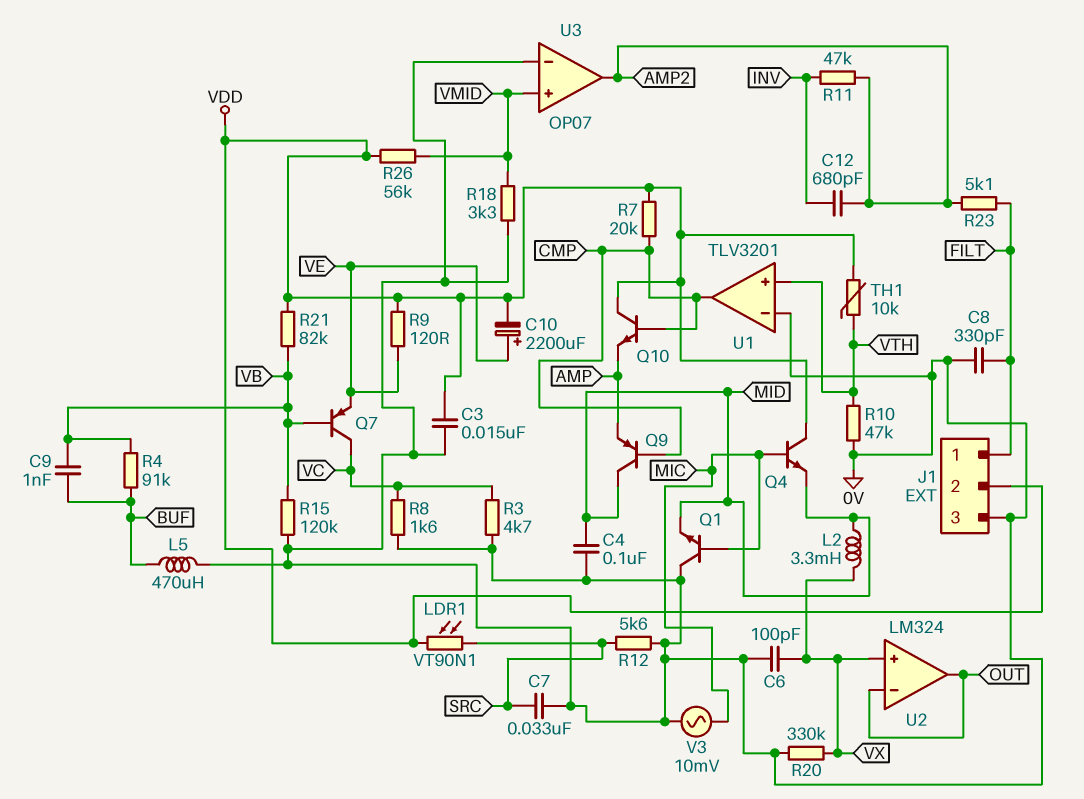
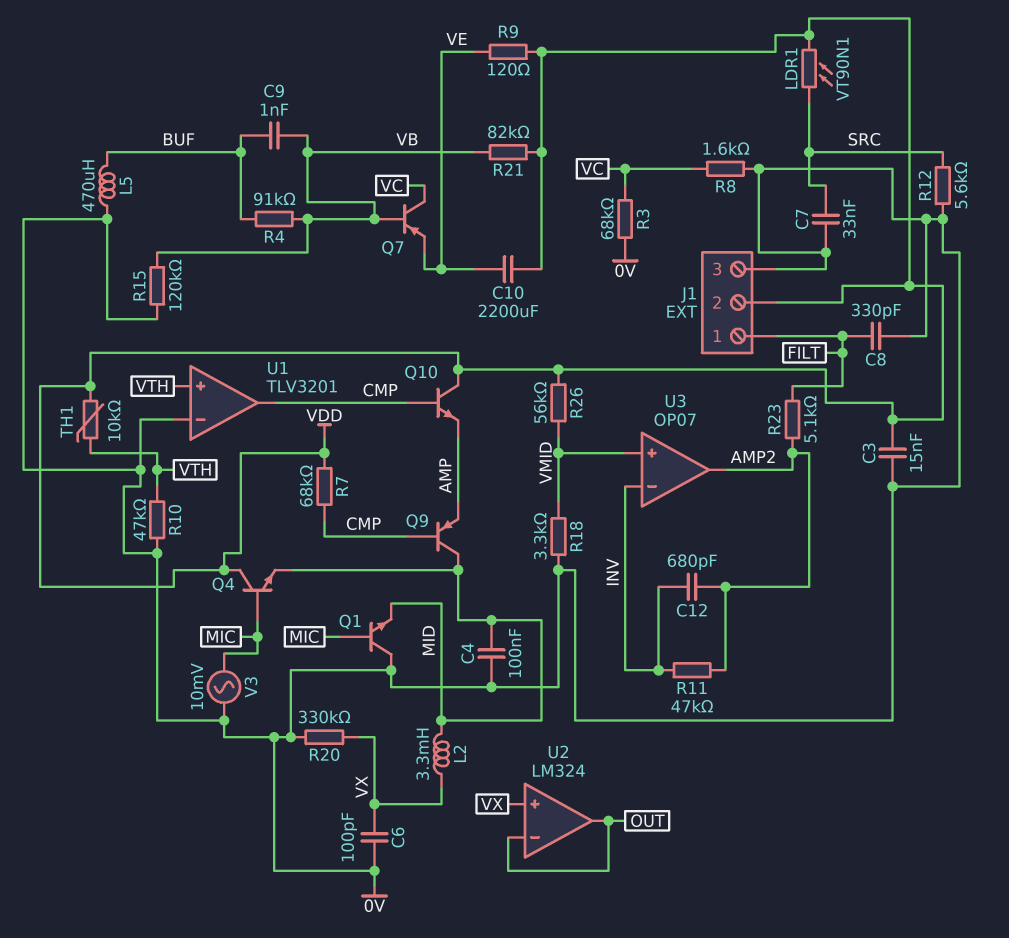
C10: 2200uF (plus VE, minus VDD) -> 2200uF (VDD, VE)
R3: 4.7k (0V, VC) -> 68k (0V, VC)
R7: 20k (CMP, VDD) -> 68k (CMP, VDD)
U3 pin in-: 0V -> INV

